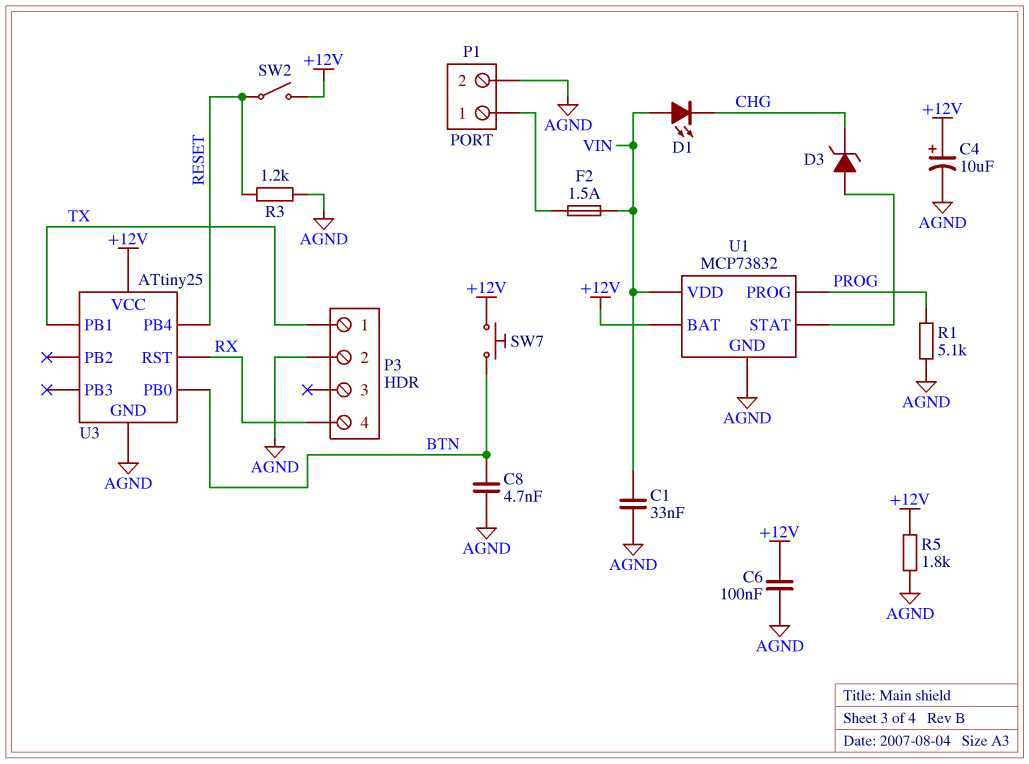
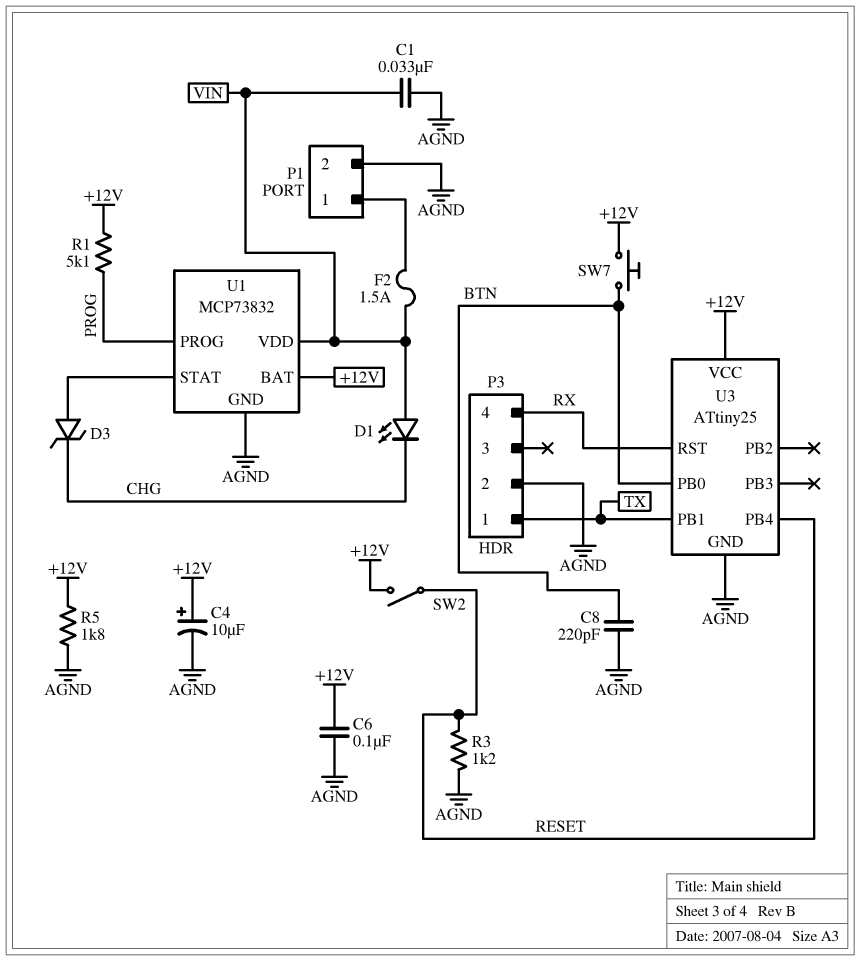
C8: 4.7nF (AGND, BTN) -> 220pF (AGND, BTN)
R1: 5.1k (AGND, PROG) -> 5.1k (+12V, PROG)

